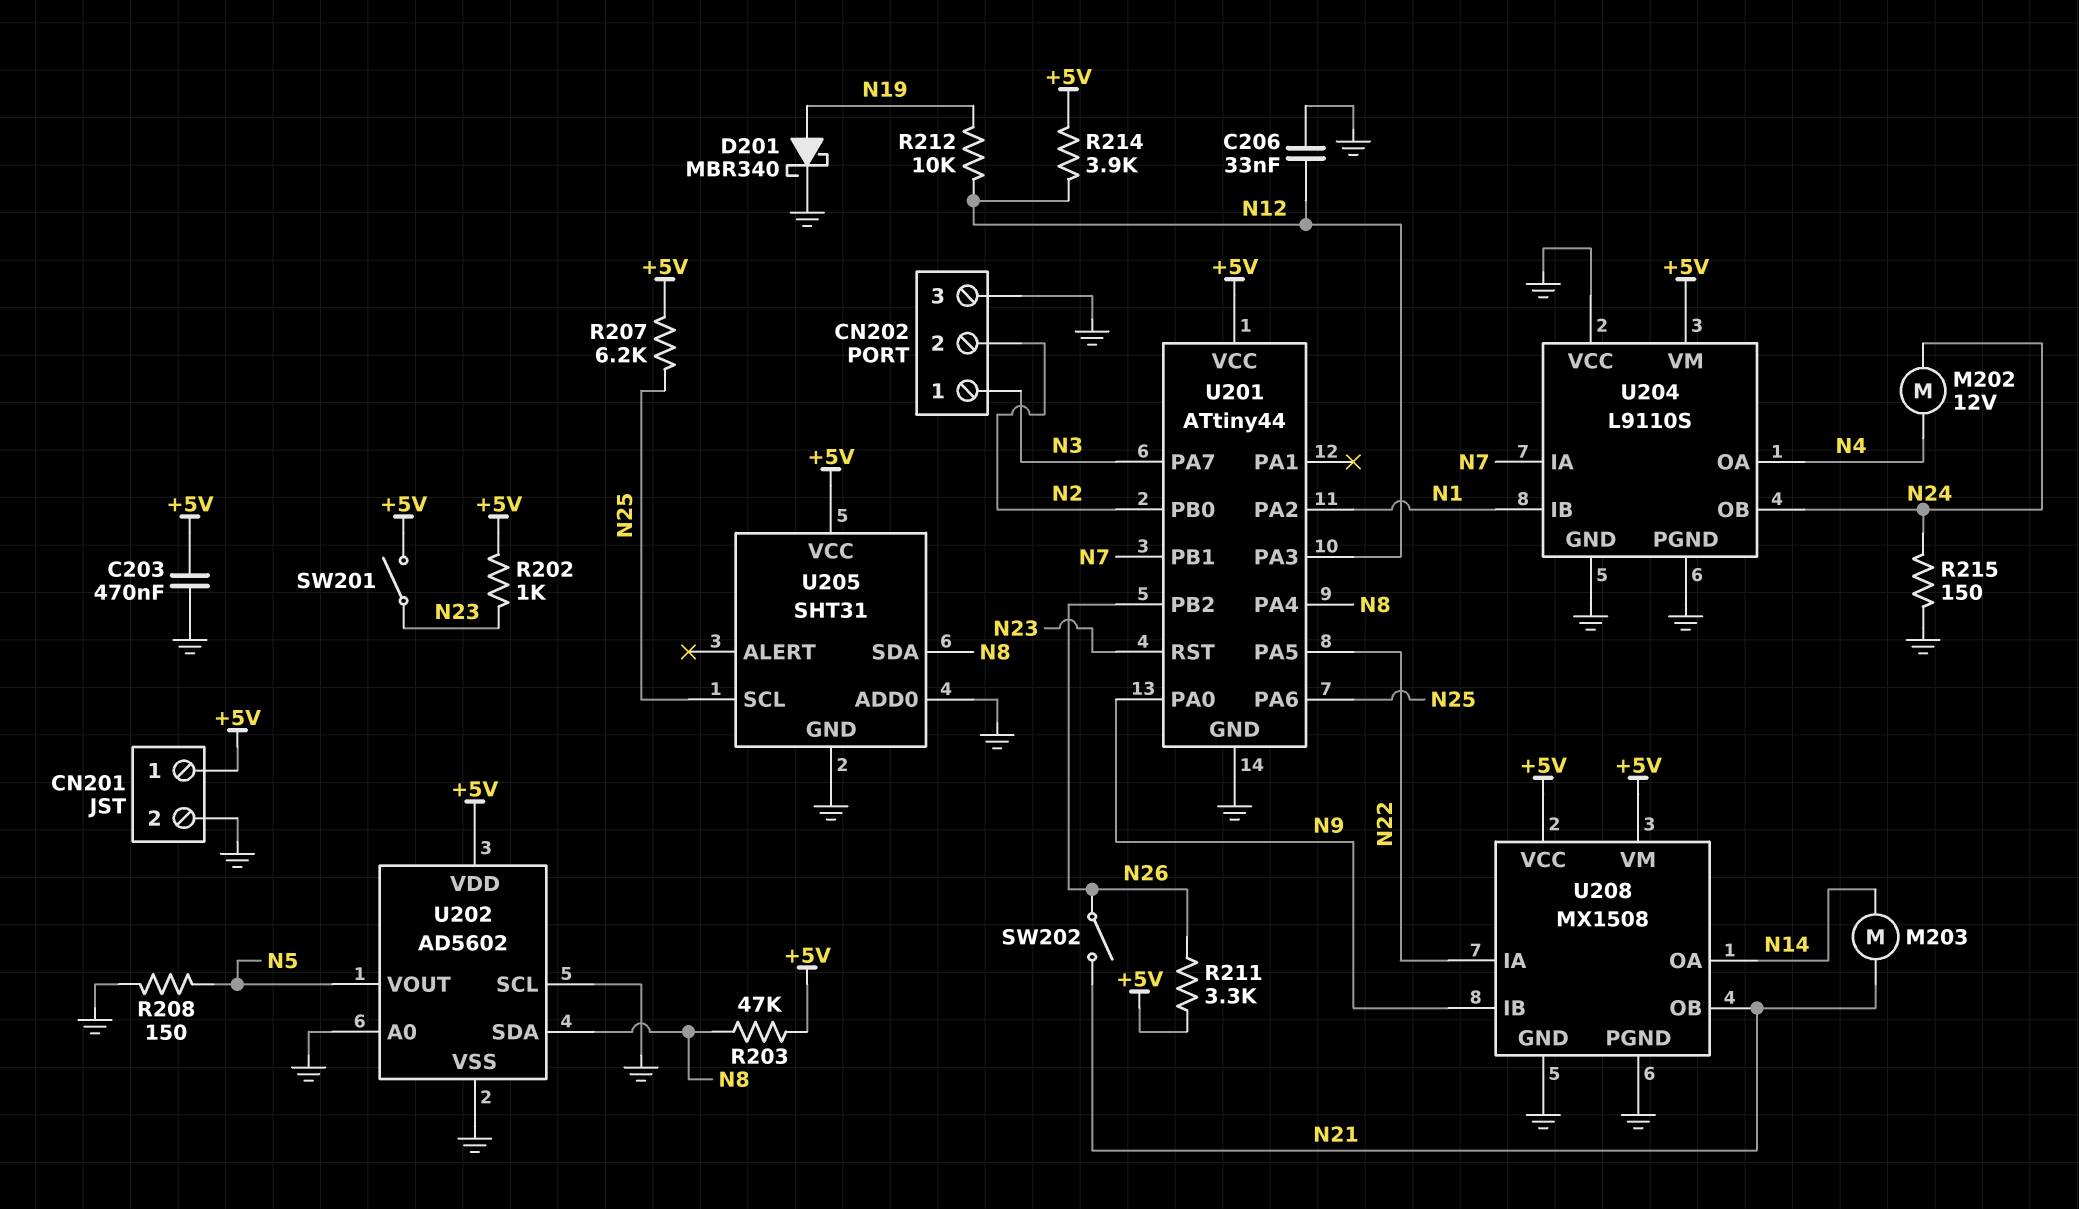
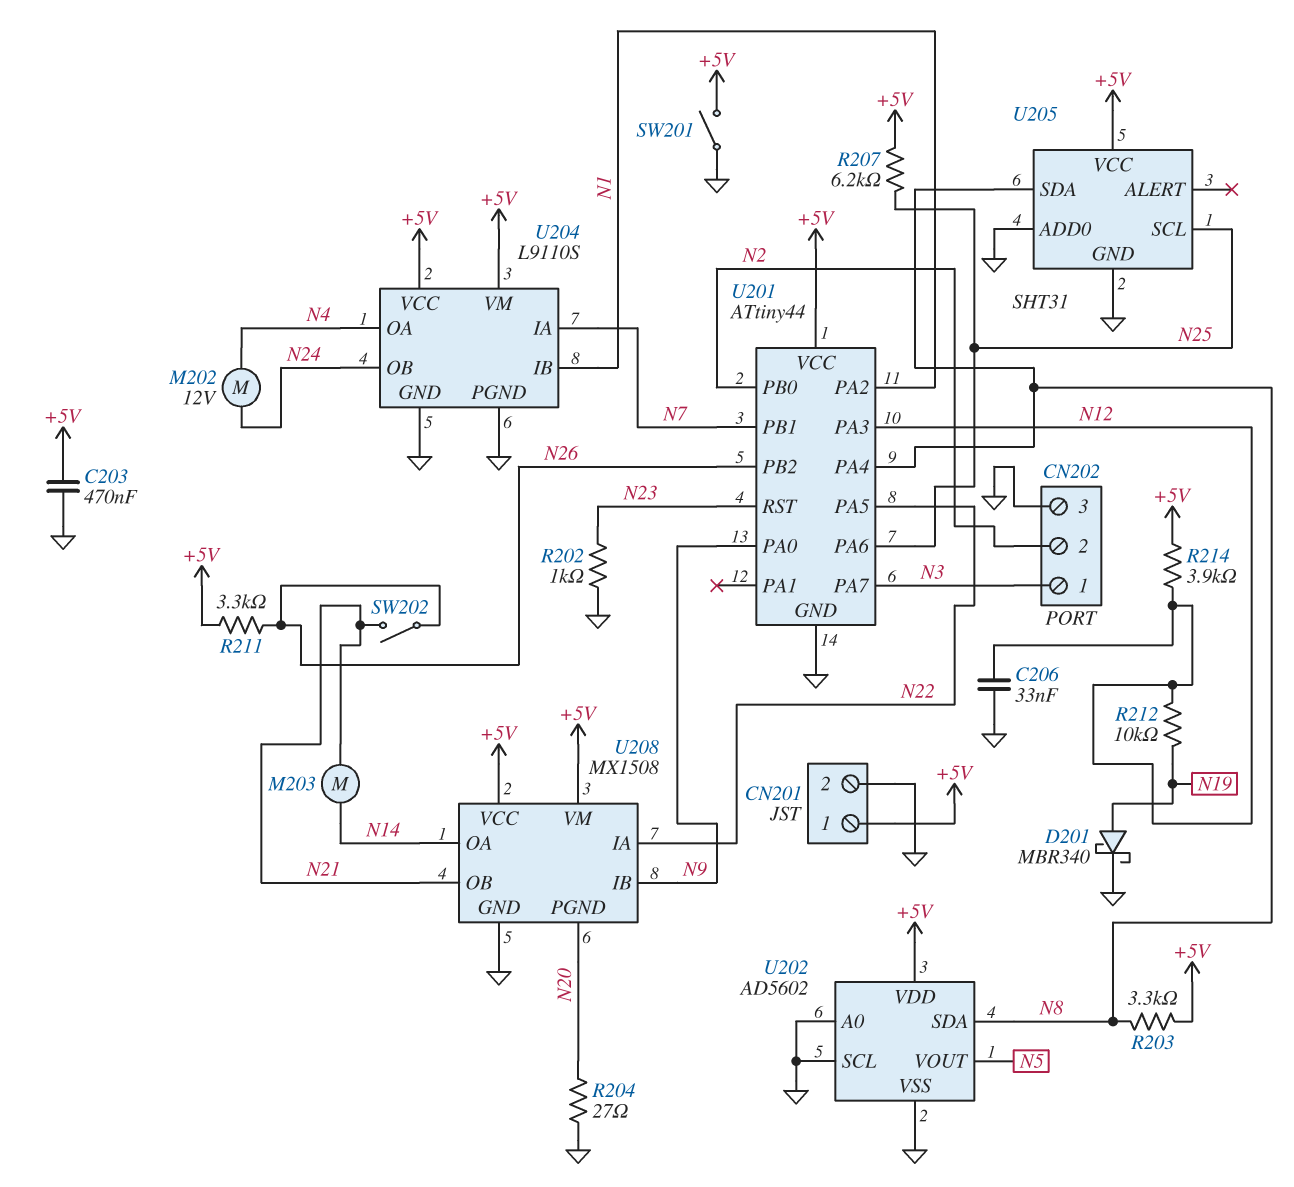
R202: 1k (+5V, N23) -> 1k (GND, N23)
R203: 47k (+5V, N8) -> 3.3k (+5V, N8)
R204: none -> 27 (GND, N20)
R208: 150 (GND, N5) -> none
R215: 150 (GND, N24) -> none
SW201: switch (+5V, N23) -> switch (+5V, GND)
U204 pin VCC: GND -> +5V
U208 pin PGND: GND -> N20

